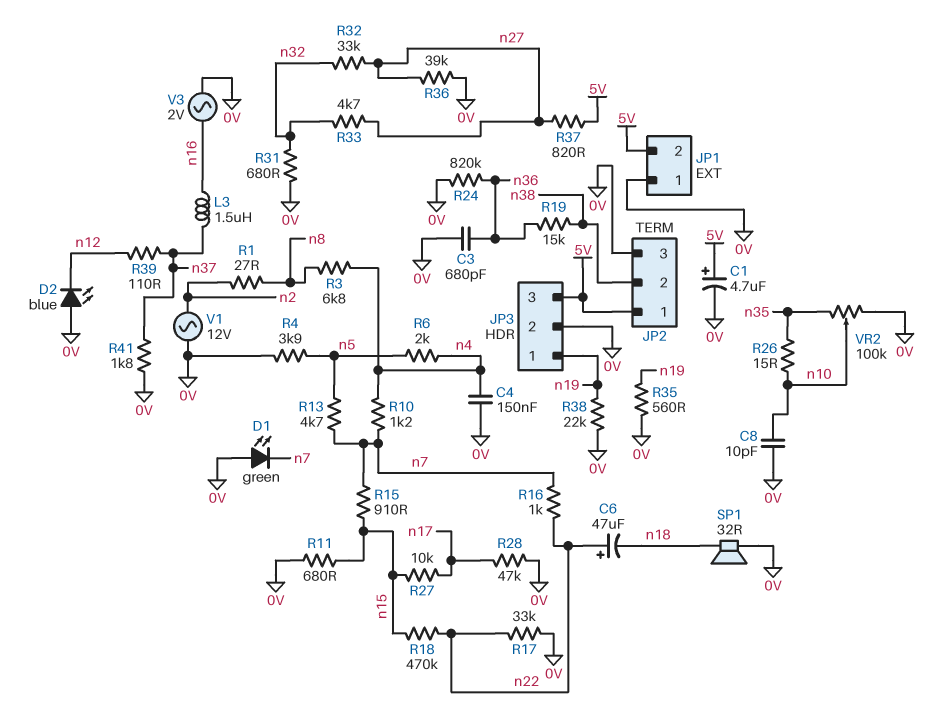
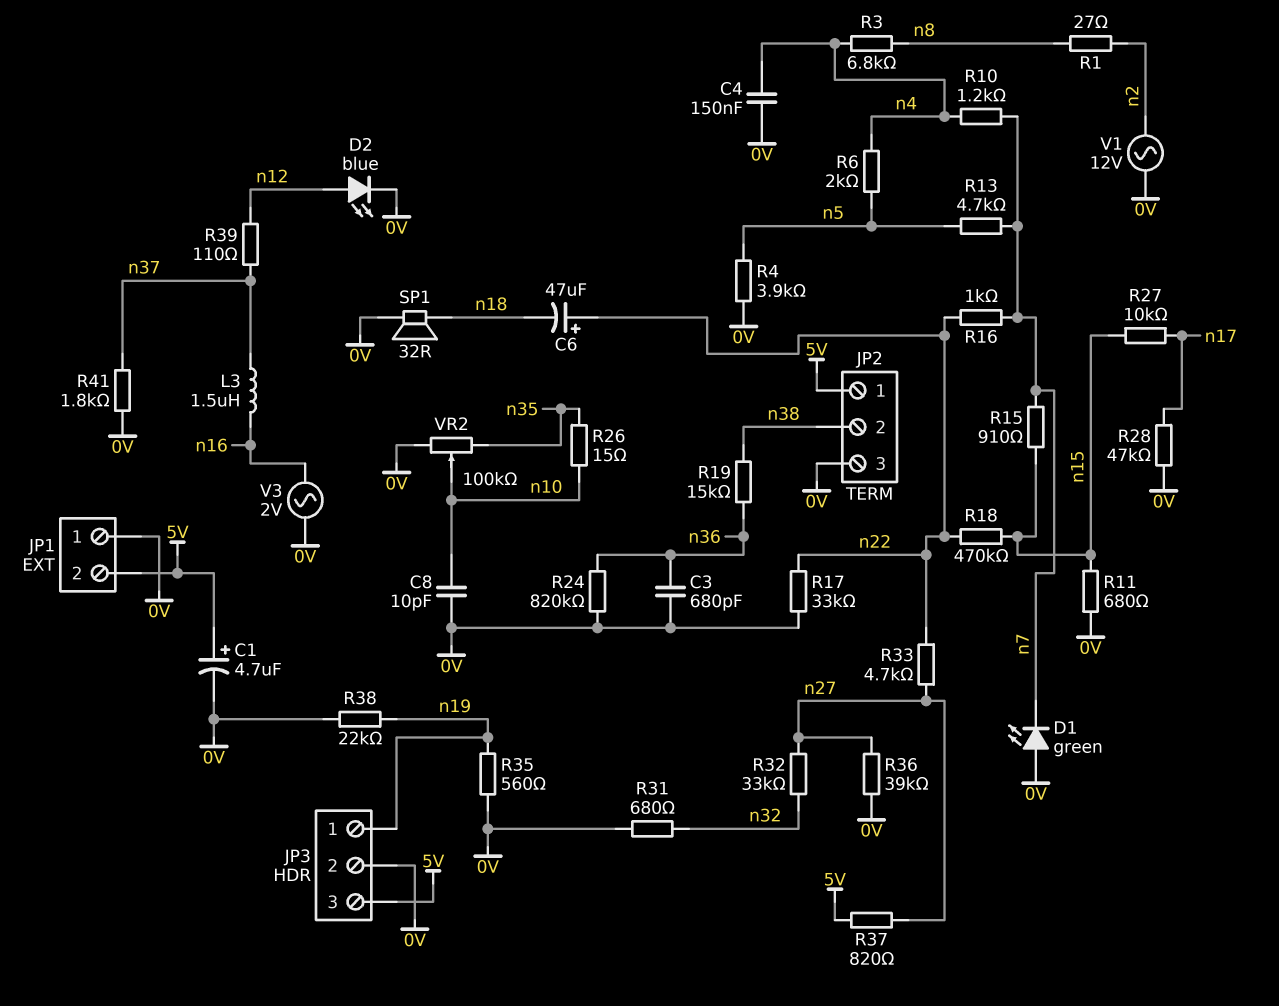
D2: LED blue (A 0V, K n12) -> LED blue (A n12, K 0V)
R33: 4.7k (n27, n32) -> 4.7k (n22, n27)

